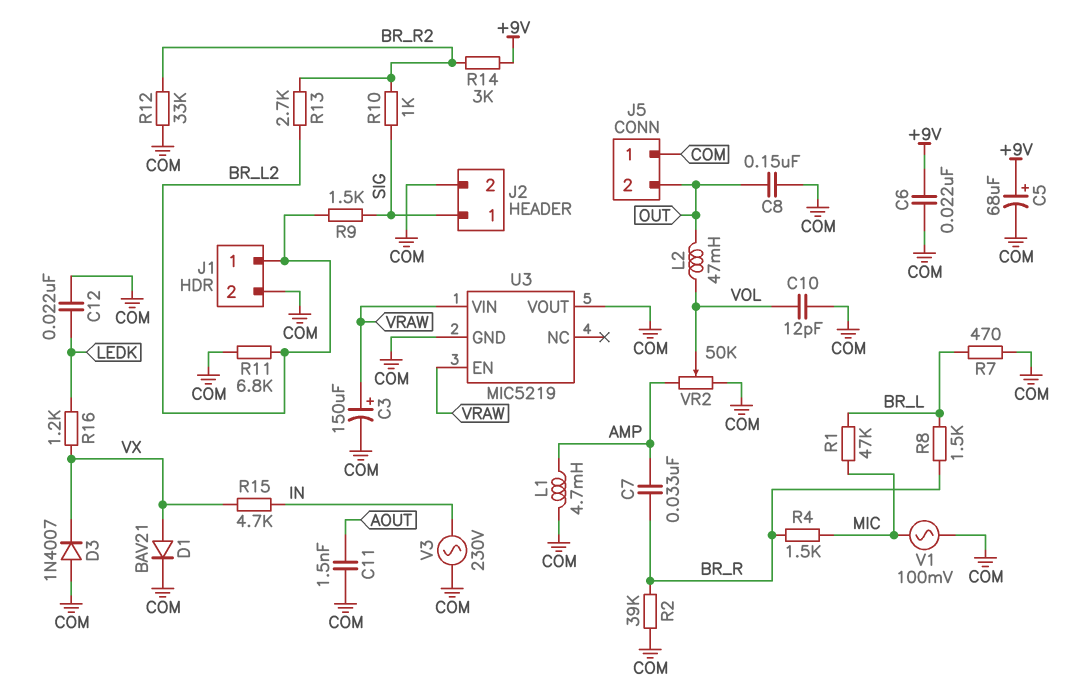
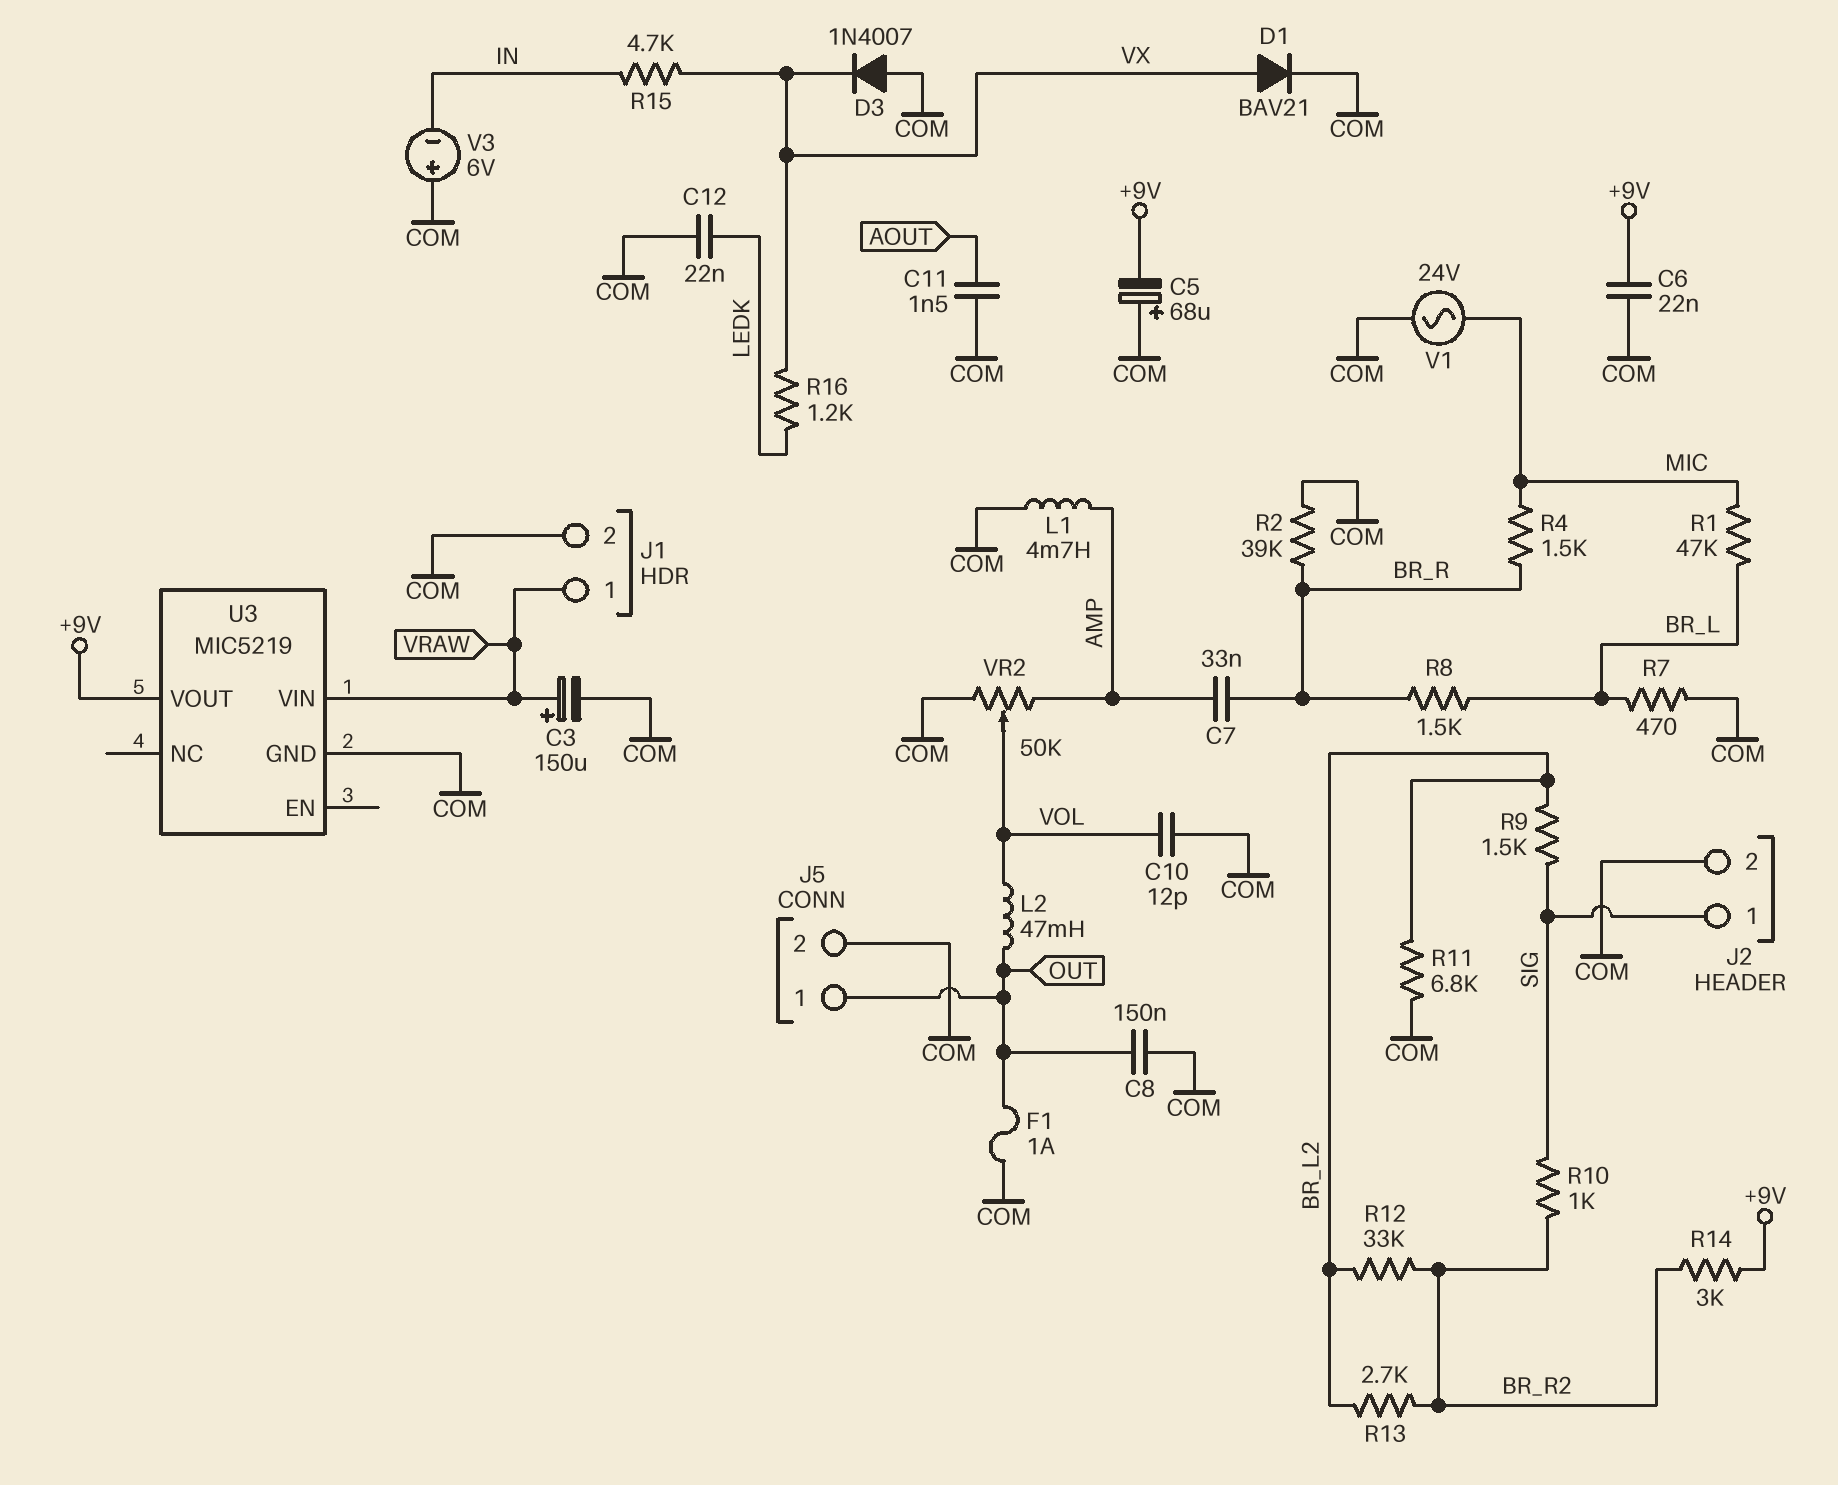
C5: 68uF (plus +9V, minus COM) -> 68uF (plus COM, minus +9V)
F1: none -> 1A (COM, OUT)
J1 pin 1: BR_L2 -> VRAW
J5 pin 1: COM -> OUT
J5 pin 2: OUT -> COM
R12: 33k (BR_R2, COM) -> 33k (BR_L2, BR_R2)
U3 pin EN: VRAW -> none
U3 pin VOUT: COM -> +9V
V1: AC 100mV (COM, MIC) -> AC 24V (COM, MIC)
V3: AC 230V (COM, IN) -> 6V (plus COM, minus IN)

